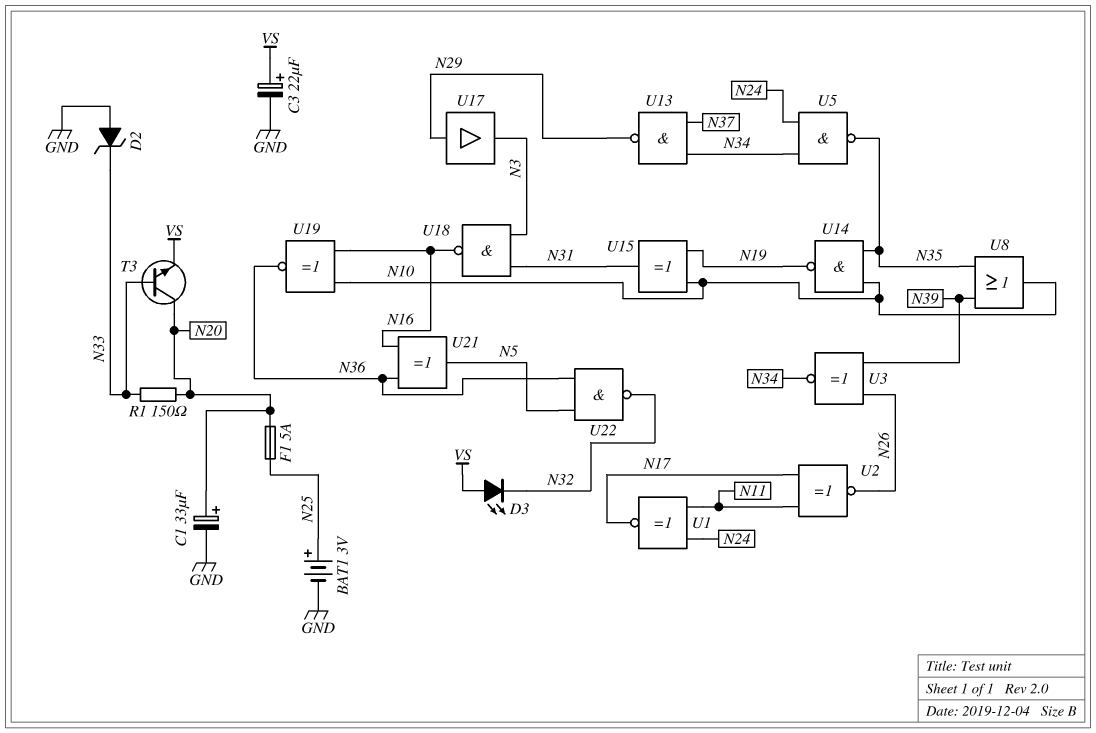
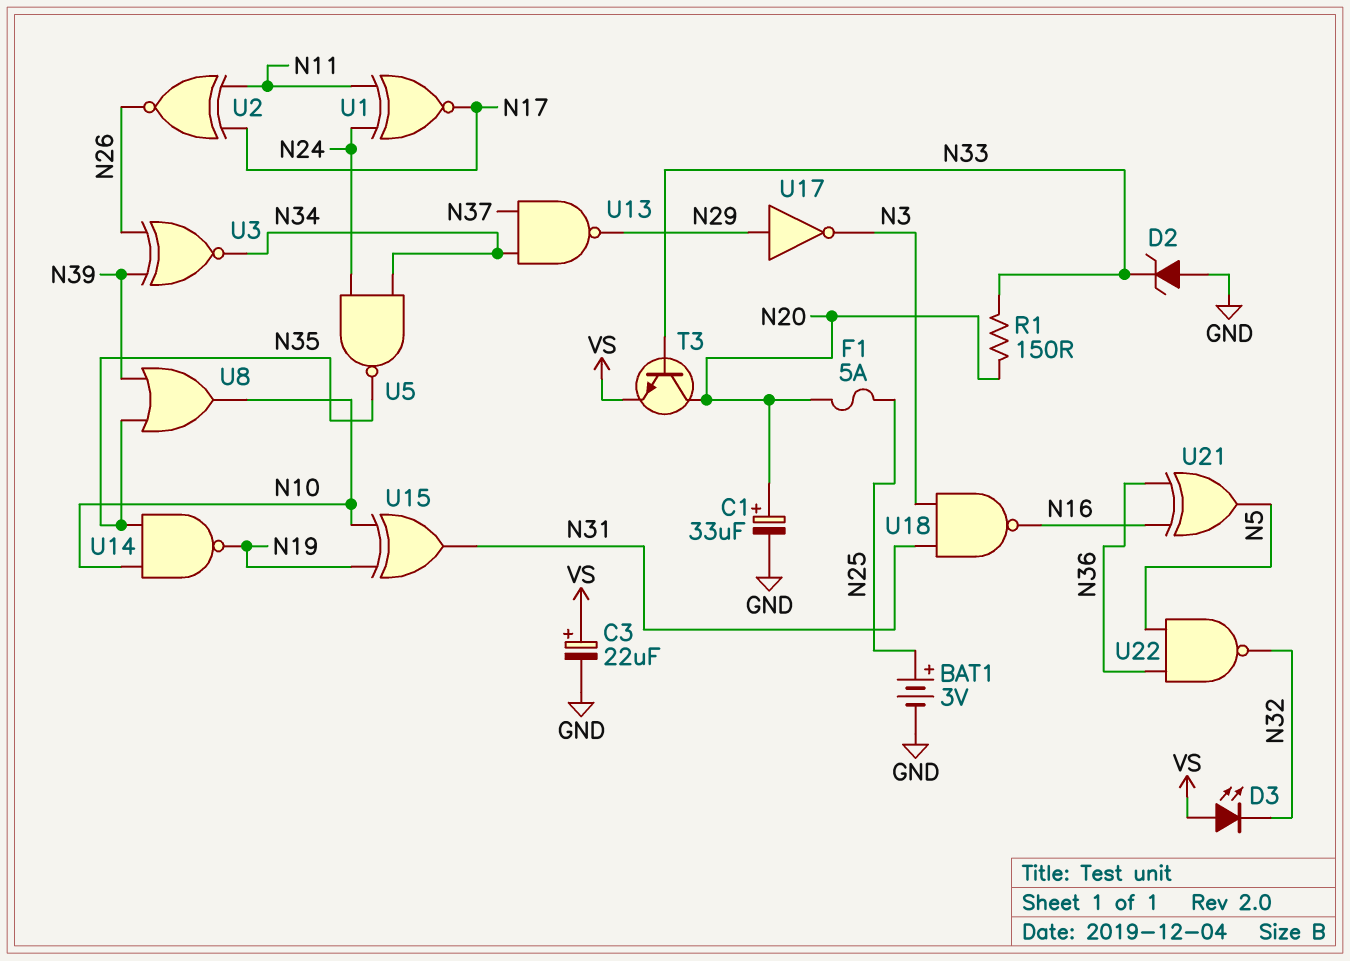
U17: buffer (in N29, out N3) -> NOT (in N29, out N3)
U19: XNOR (in N10, in N16, out N36) -> none

